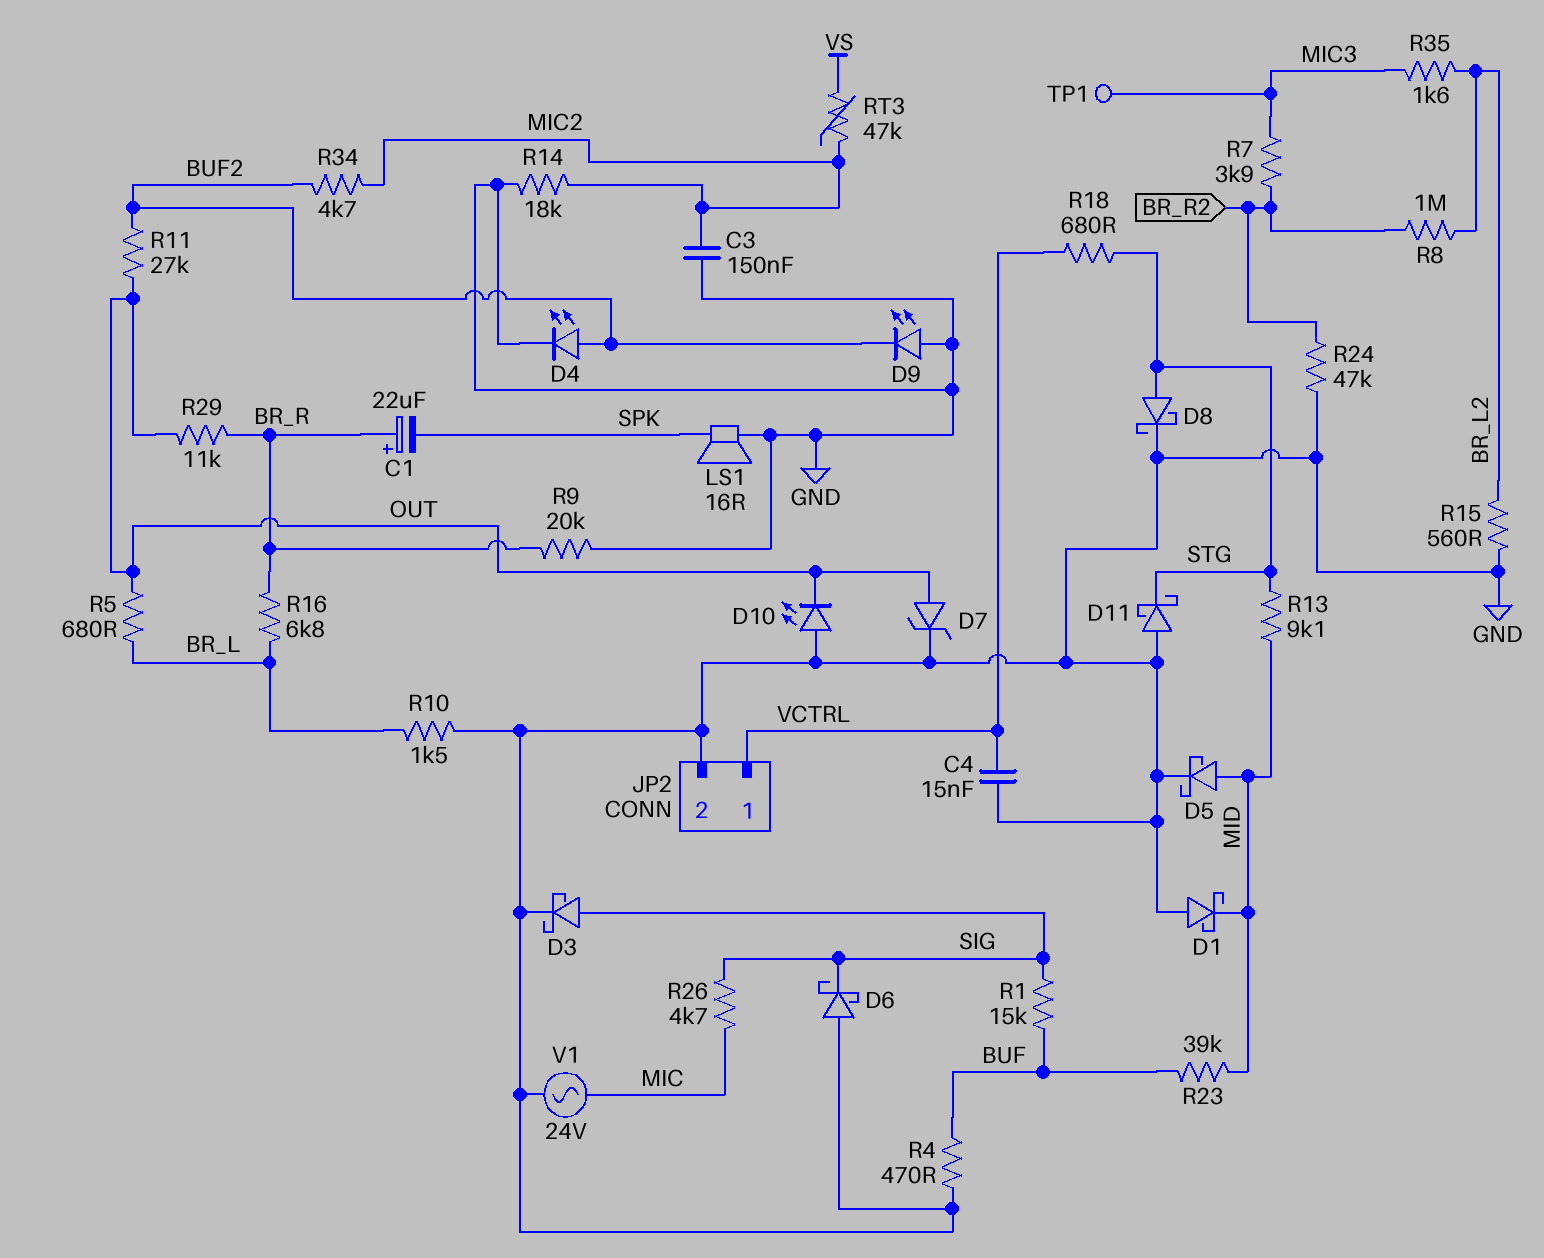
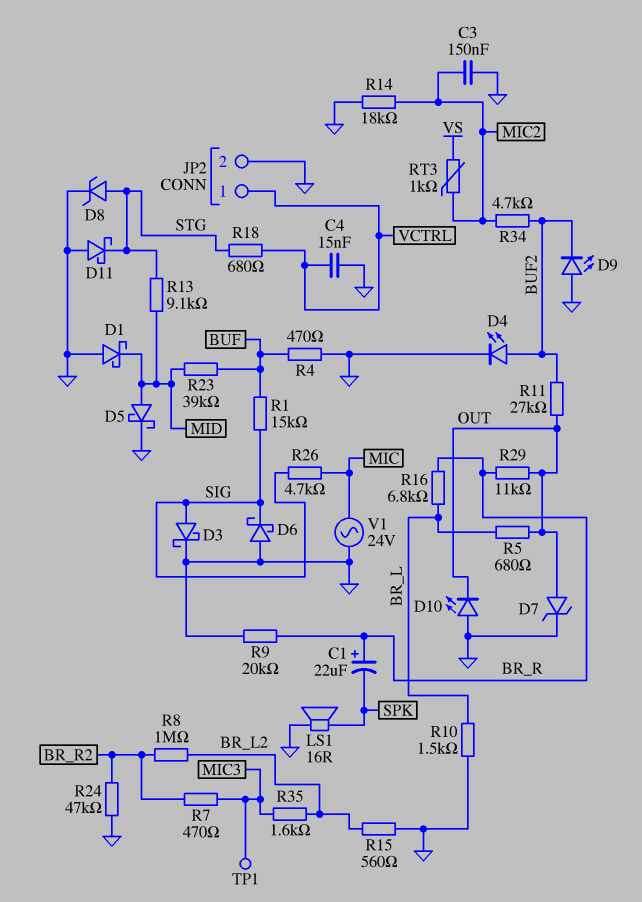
D8: schottky (A STG, K GND) -> zener (A STG, K GND)
R7: 3.9k (BR_R2, MIC3) -> 470 (BR_R2, MIC3)
RT3: 47k (MIC2, VS) -> 1k (MIC2, VS)

